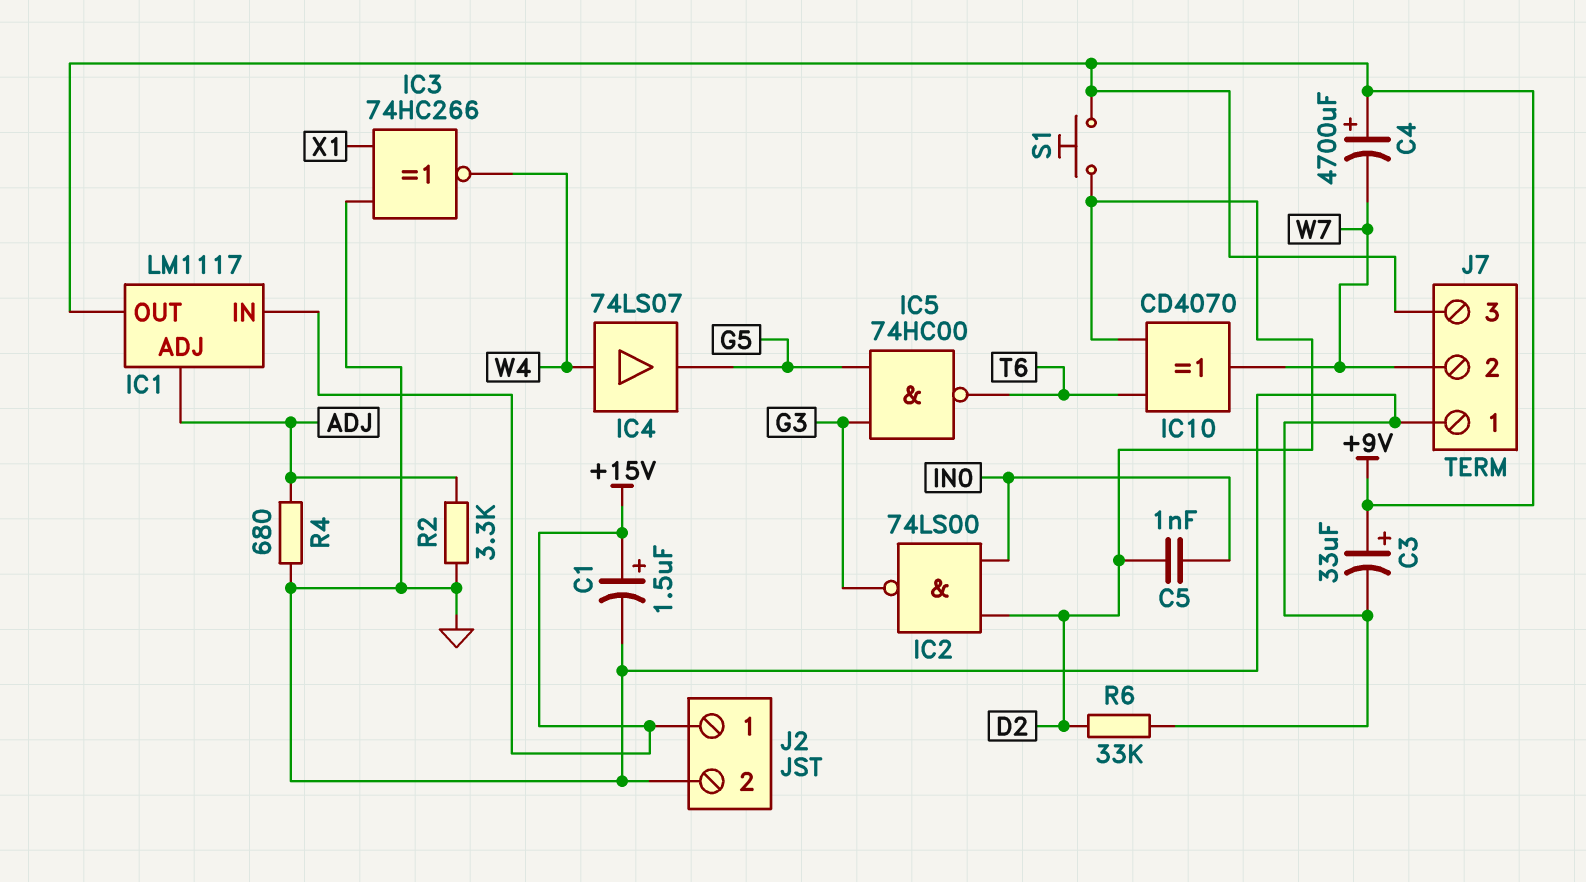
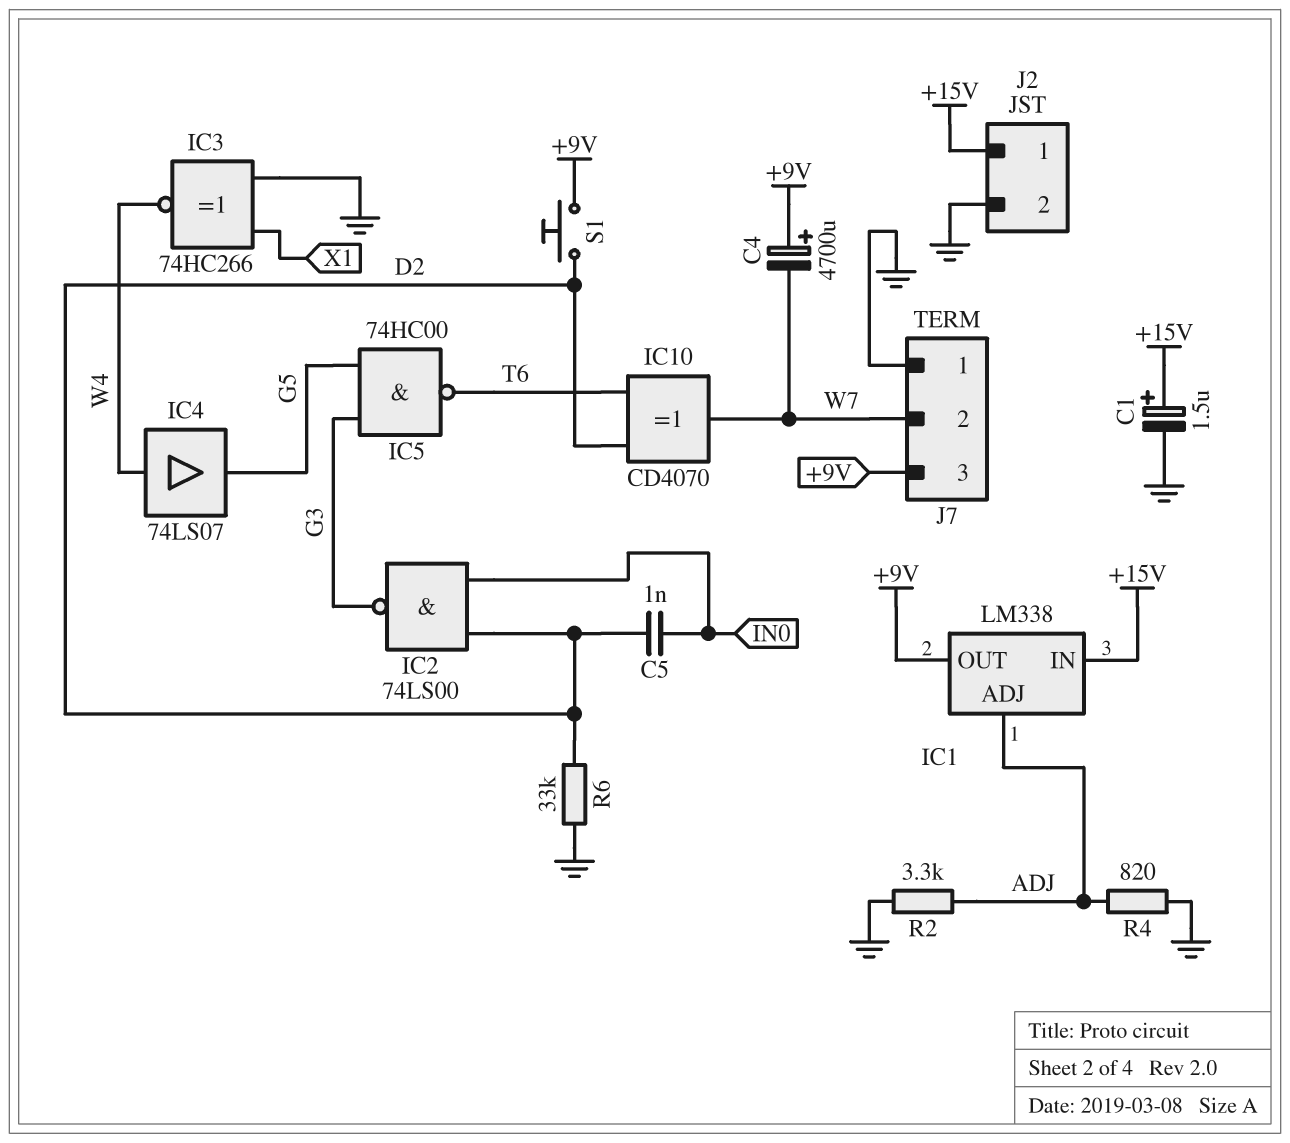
C3: 33uF (plus +9V, minus GND) -> none
IC1: LM1117 -> LM338
R4: 680 (ADJ, GND) -> 820 (ADJ, GND)

